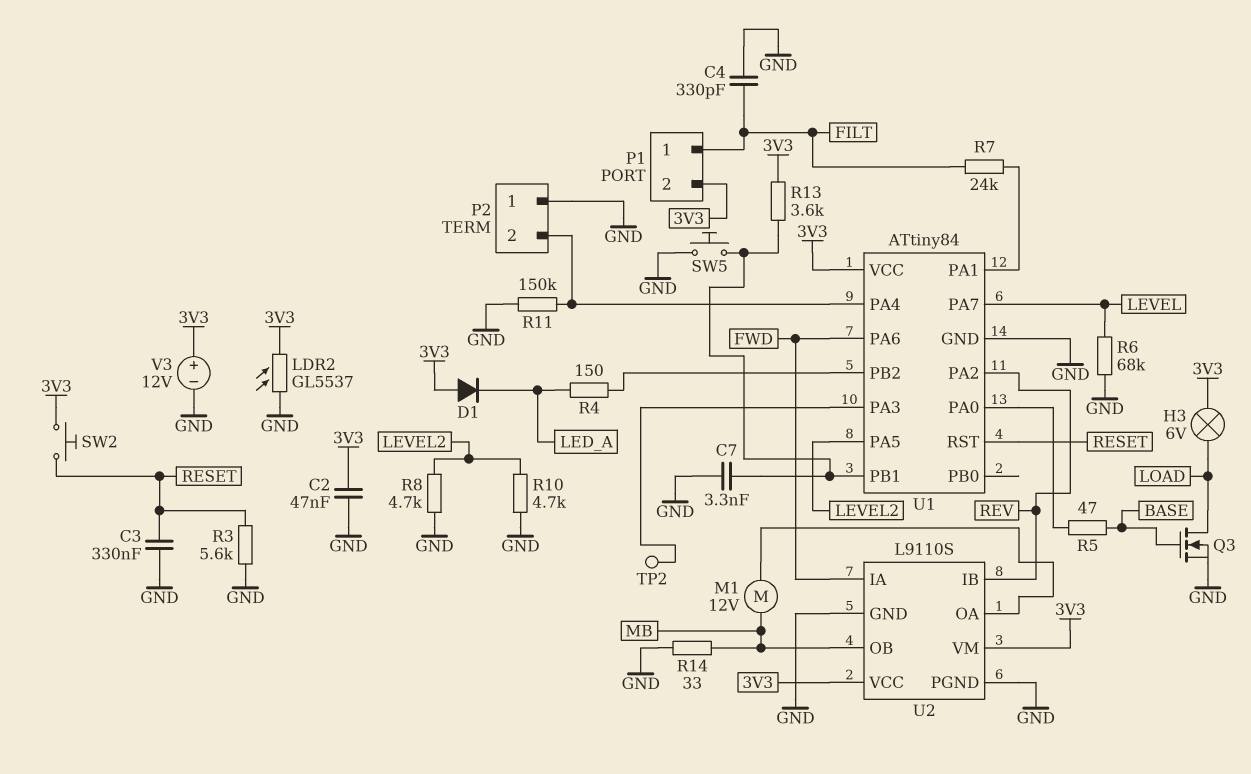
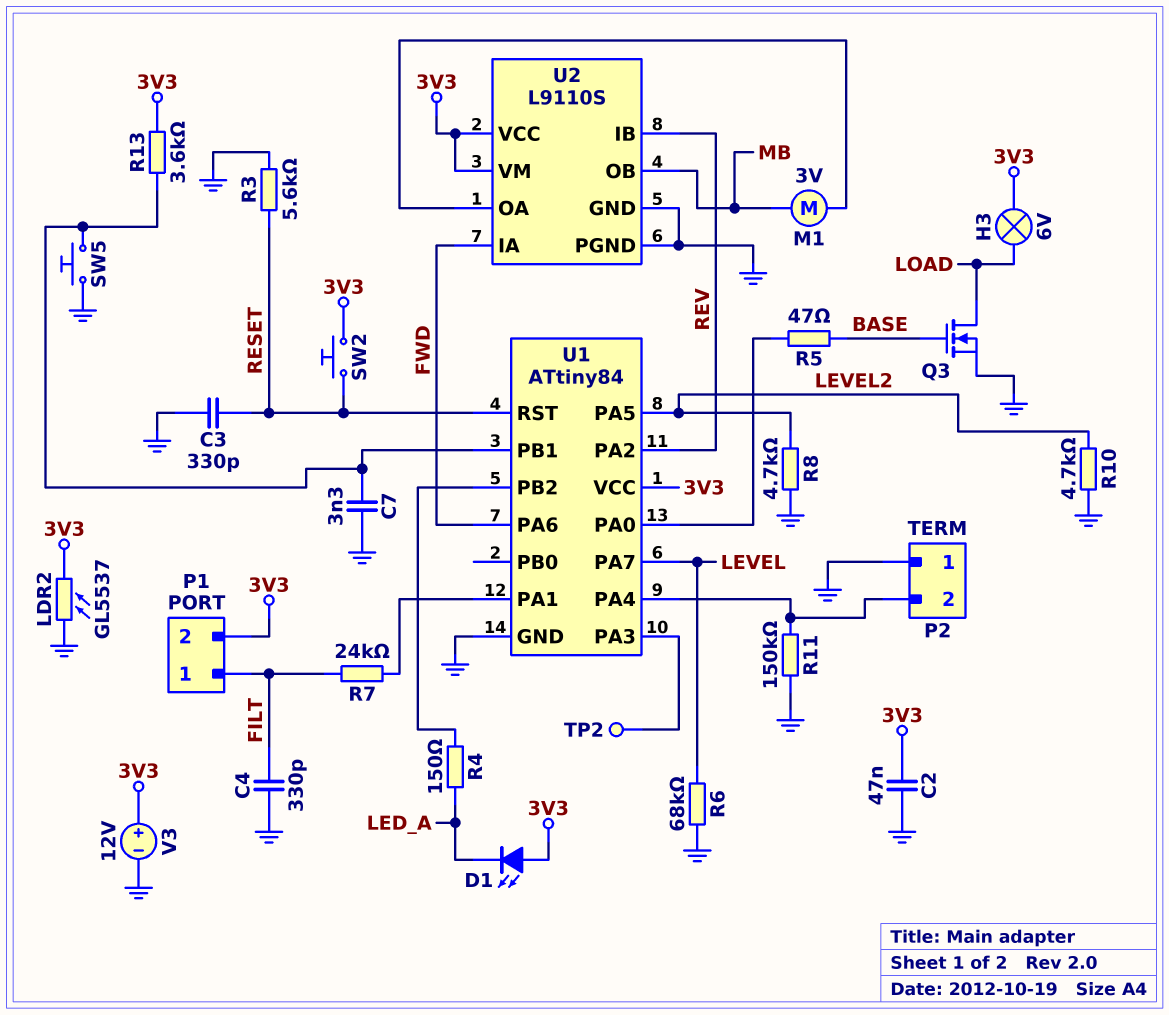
C3: 330nF (GND, RESET) -> 330pF (GND, RESET)
D1: diode (A 3V3, K LED_A) -> LED (A 3V3, K LED_A)
M1: motor 12V (MB, U2/OA) -> motor 3V (MB, U2/OA)
R14: 33 (GND, MB) -> none

